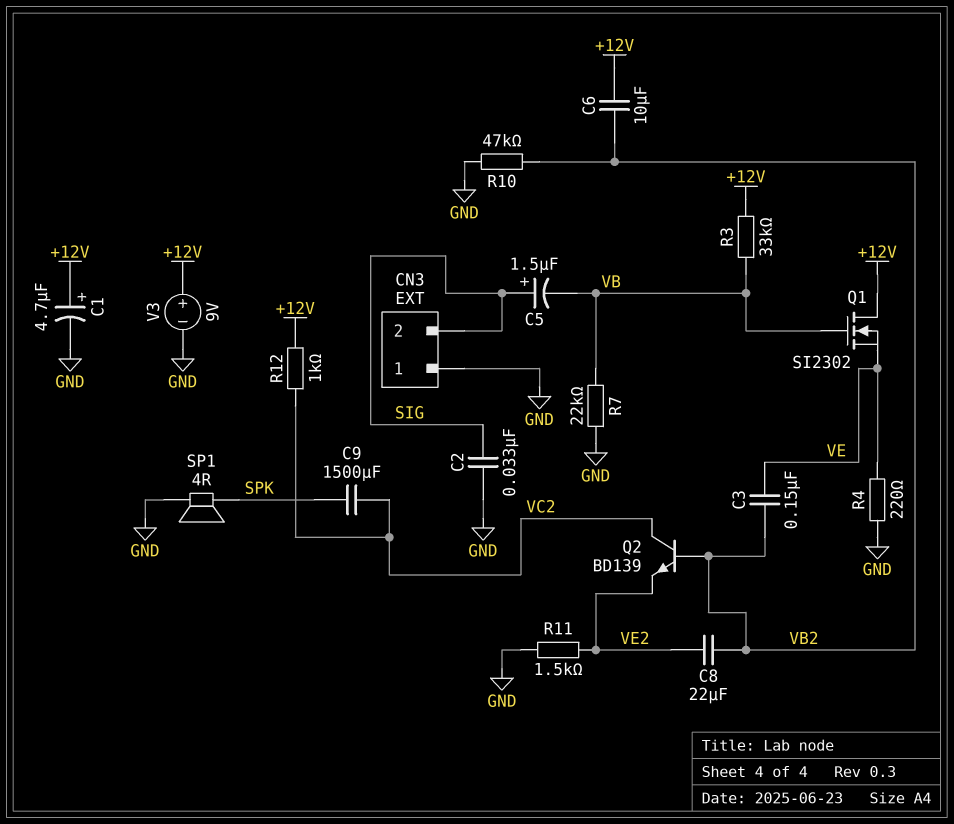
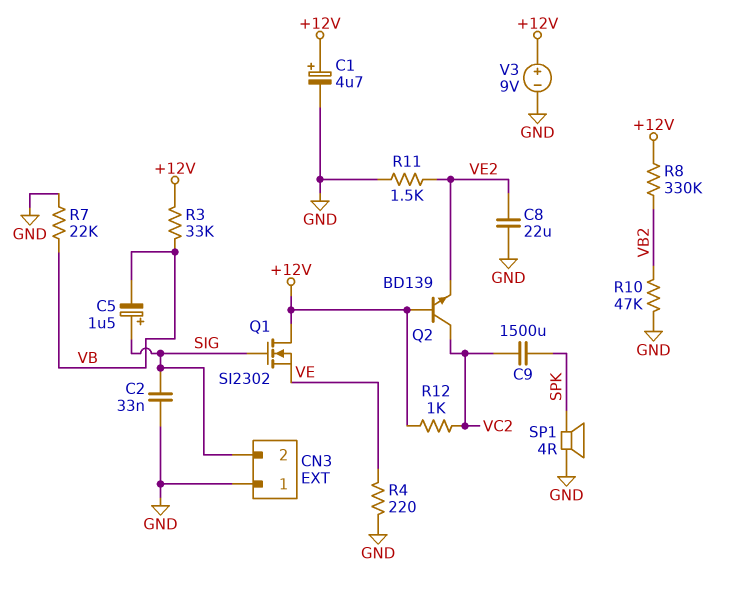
C3: 150nF (VB2, VE) -> none
C6: 10uF (+12V, VB2) -> none
C8: 22uF (VB2, VE2) -> 22uF (GND, VE2)
Q1: NMOS SI2302 (G VB, D +12V, S VE) -> NMOS SI2302 (G SIG, D +12V, S VE)
Q2: NPN BD139 (B VB2, C VC2, E VE2) -> NPN BD139 (B +12V, C VC2, E VE2)
R8: none -> 330k (+12V, VB2)

